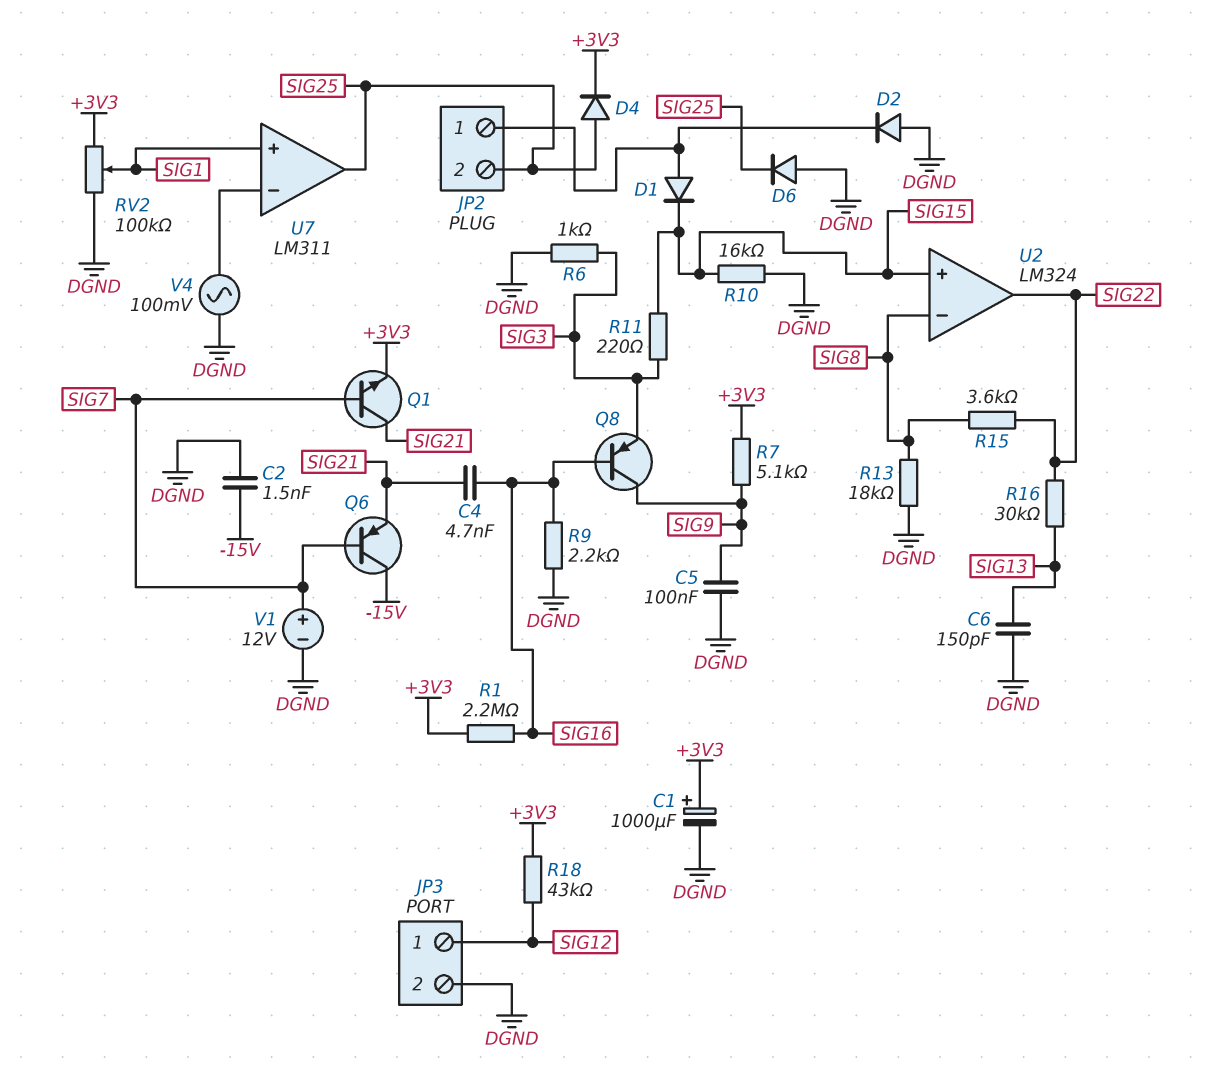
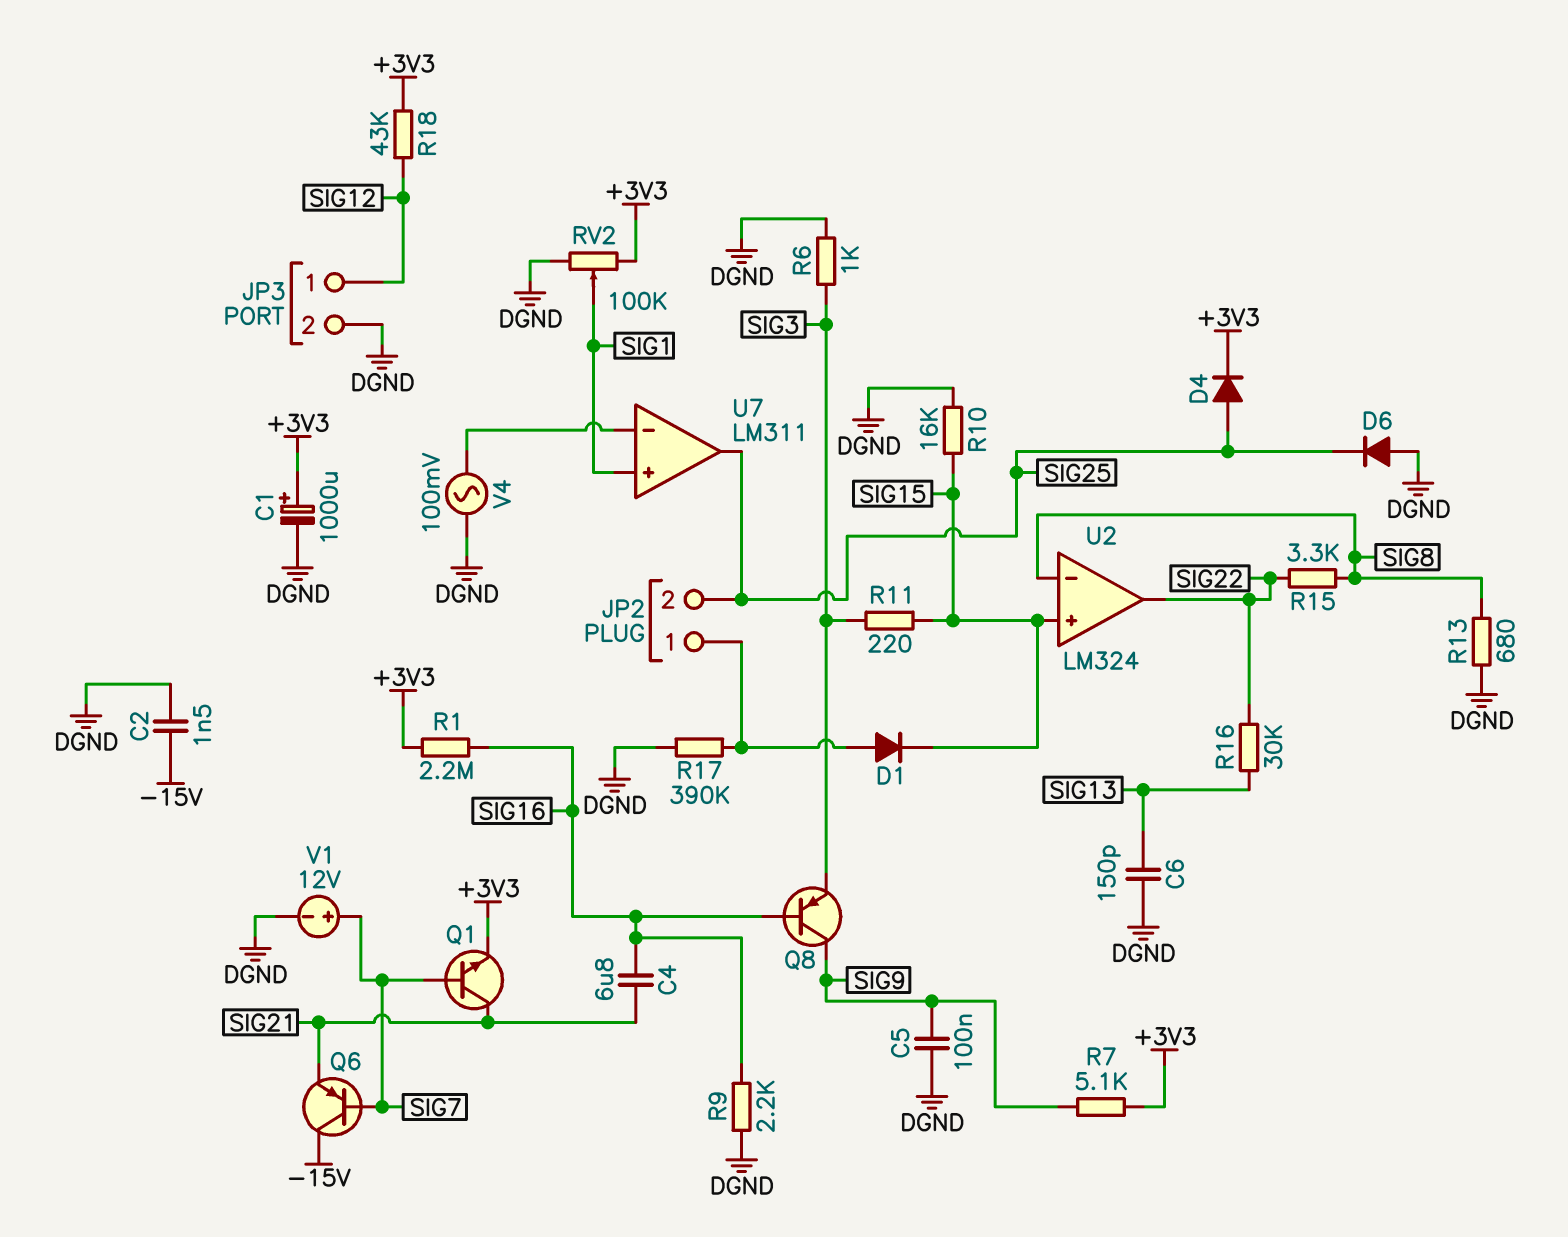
C4: 4.7nF (SIG16, SIG21) -> 6.8uF (SIG16, SIG21)
D2: diode (A DGND, K JP2/1) -> none
R13: 18k (DGND, SIG8) -> 680 (DGND, SIG8)
R15: 3.6k (SIG8, SIG22) -> 3.3k (SIG8, SIG22)
R17: none -> 390k (DGND, JP2/1)

